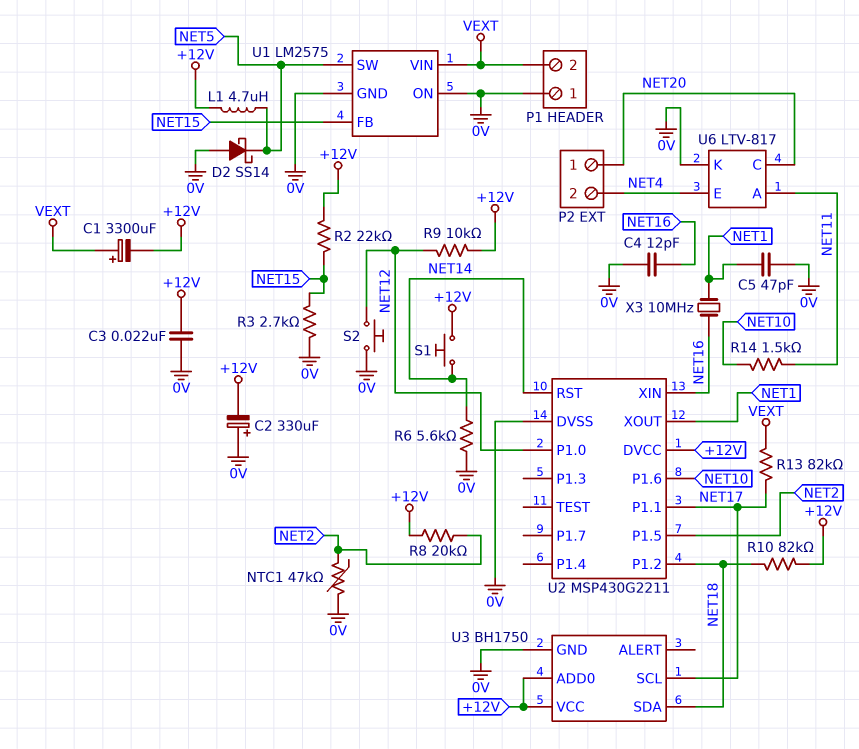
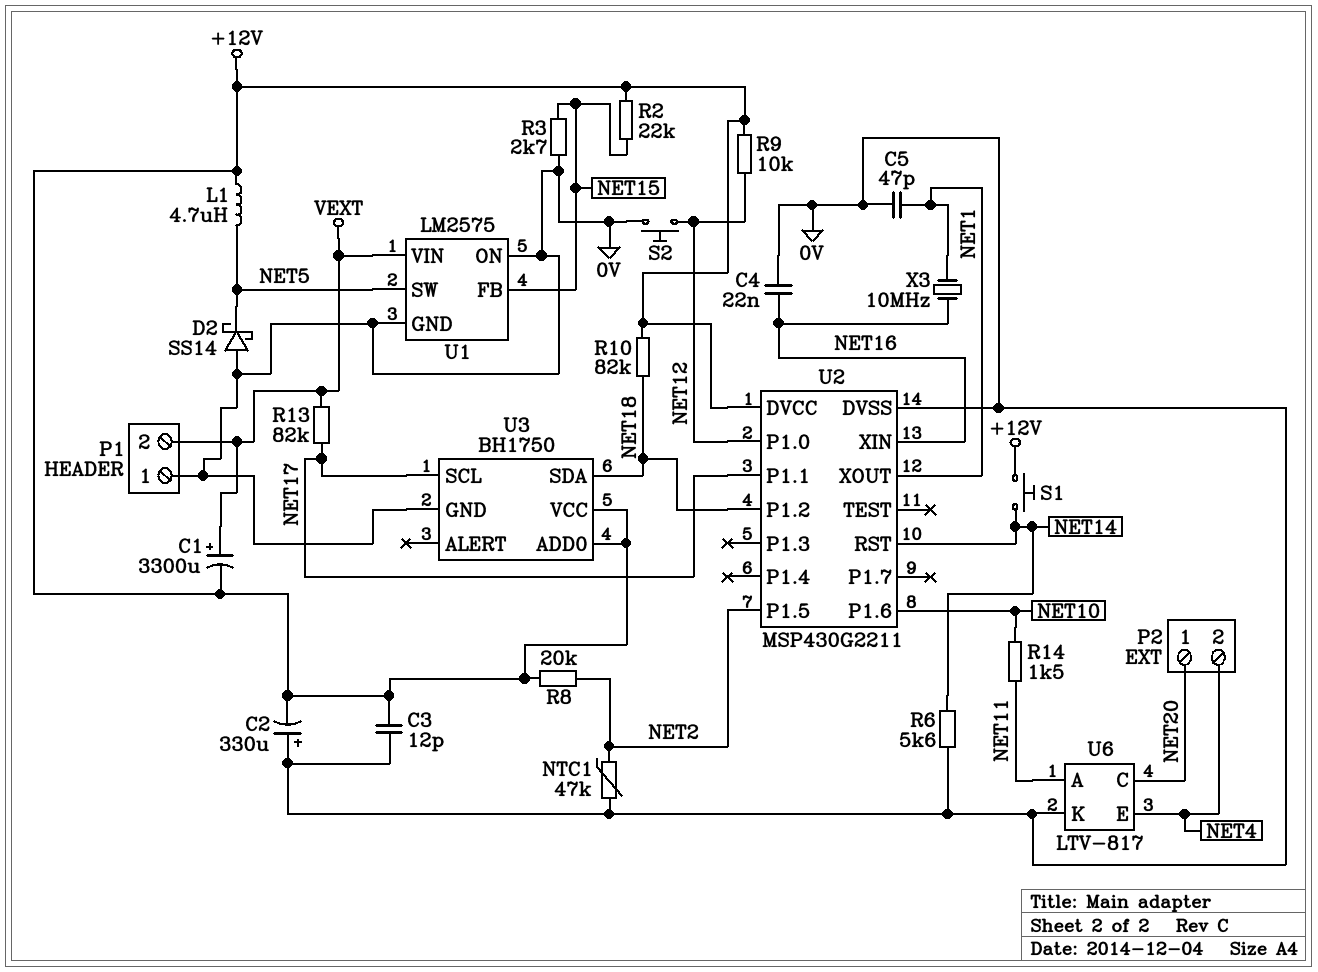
C3: 22nF (+12V, 0V) -> 12pF (+12V, 0V)
C4: 12pF (0V, NET16) -> 22nF (0V, NET16)

